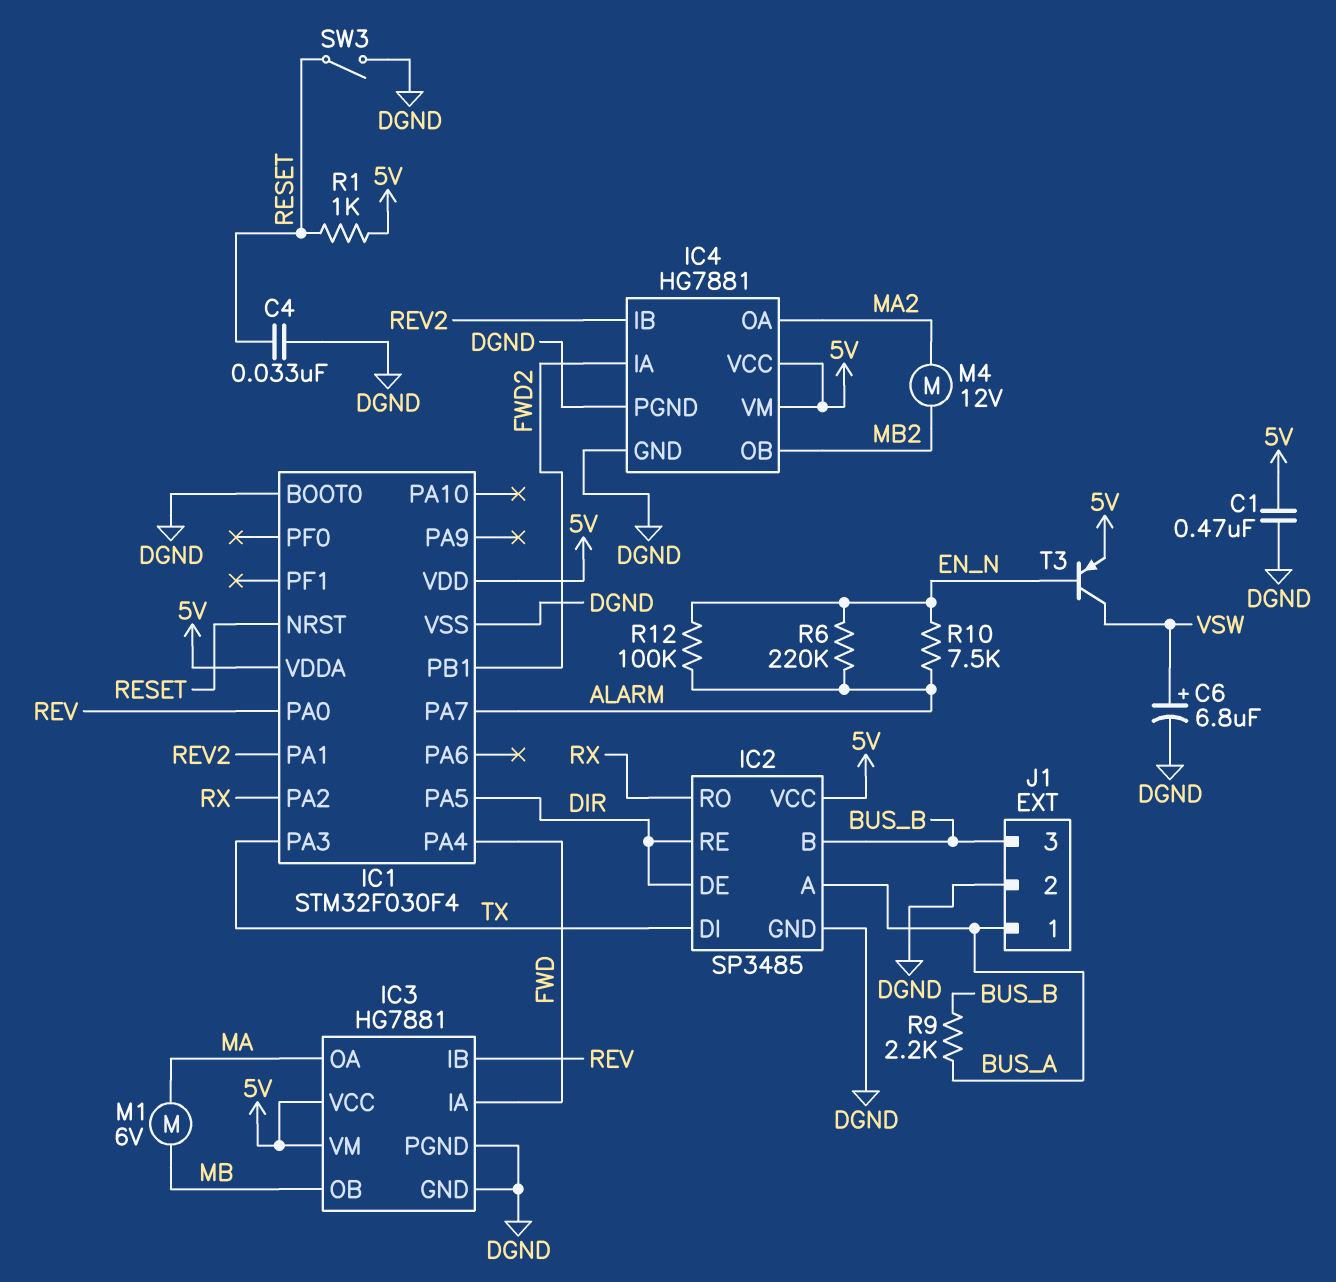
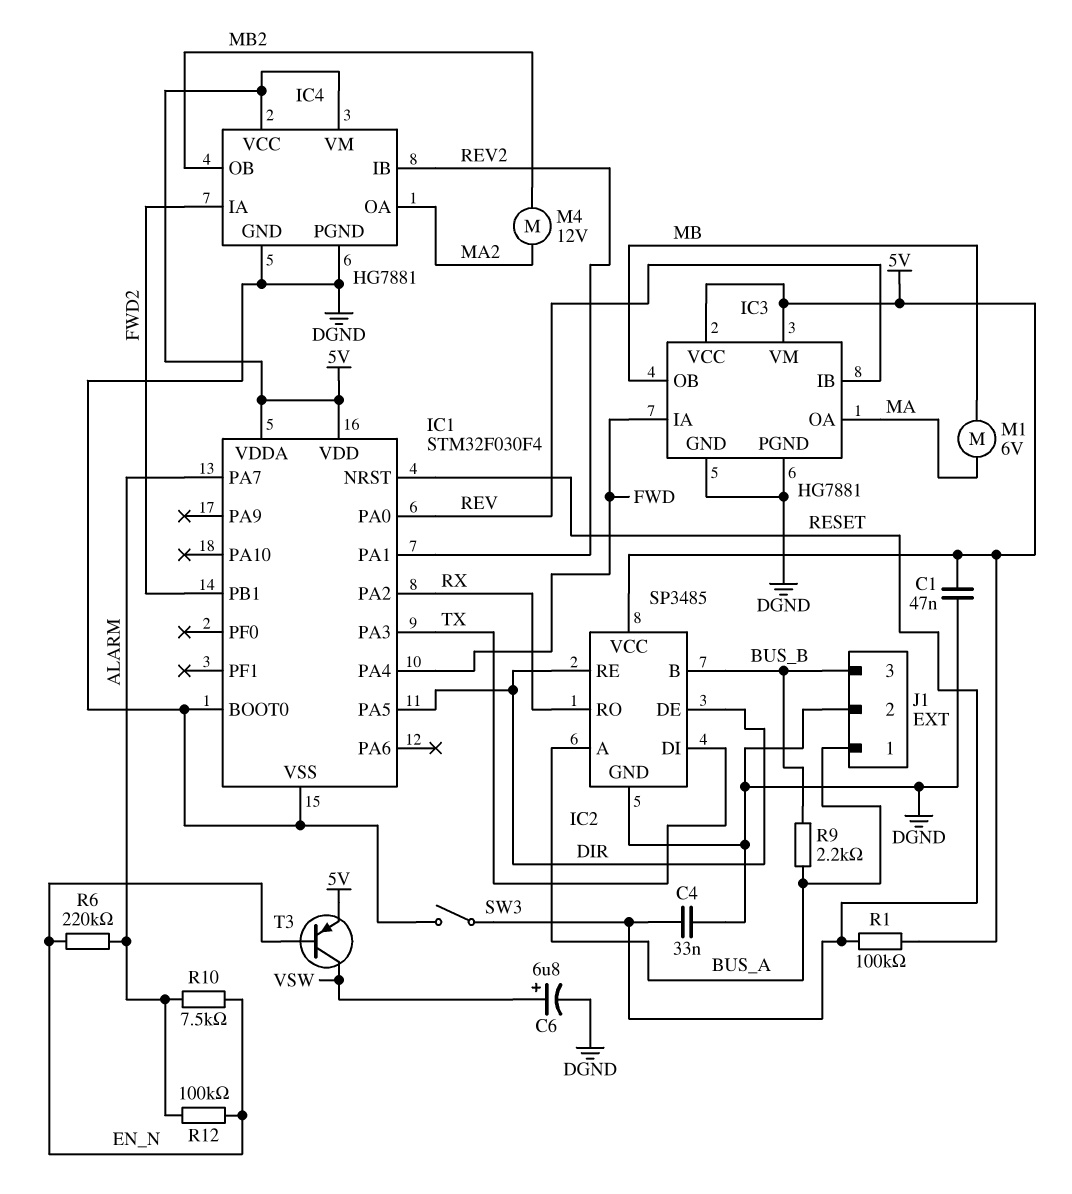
C1: 470nF (5V, DGND) -> 47nF (5V, DGND)
R1: 1k (5V, RESET) -> 100k (5V, RESET)

